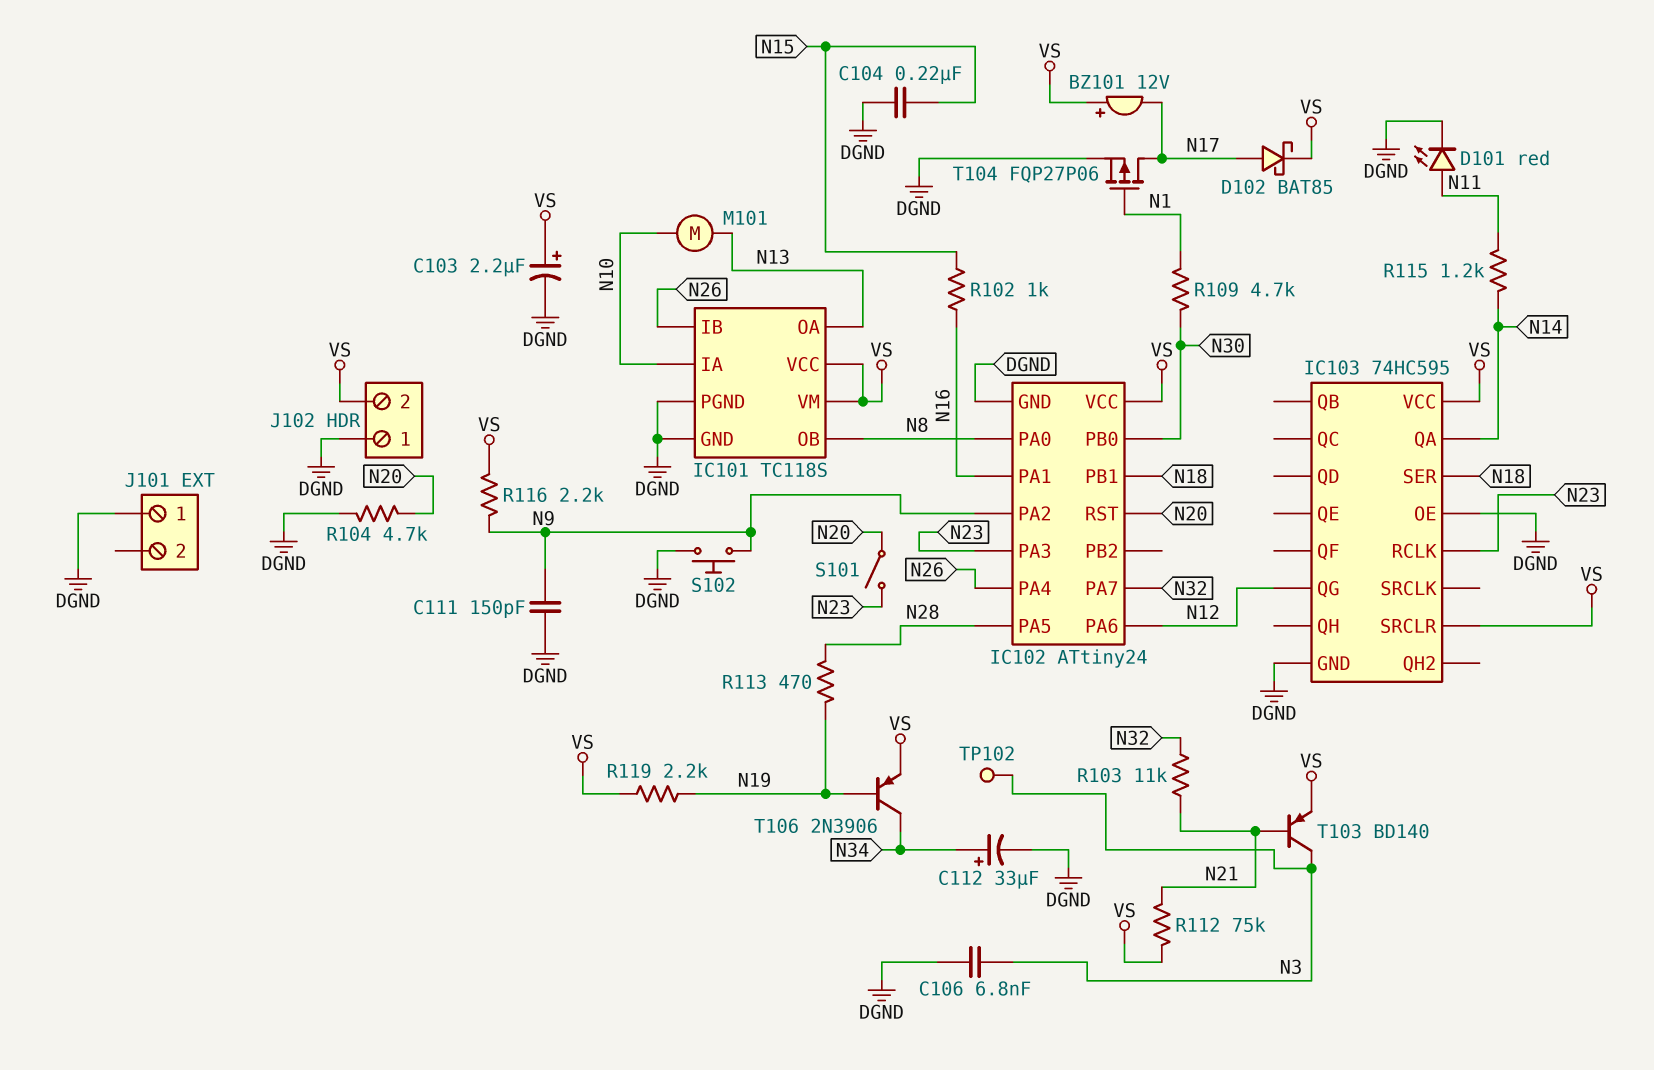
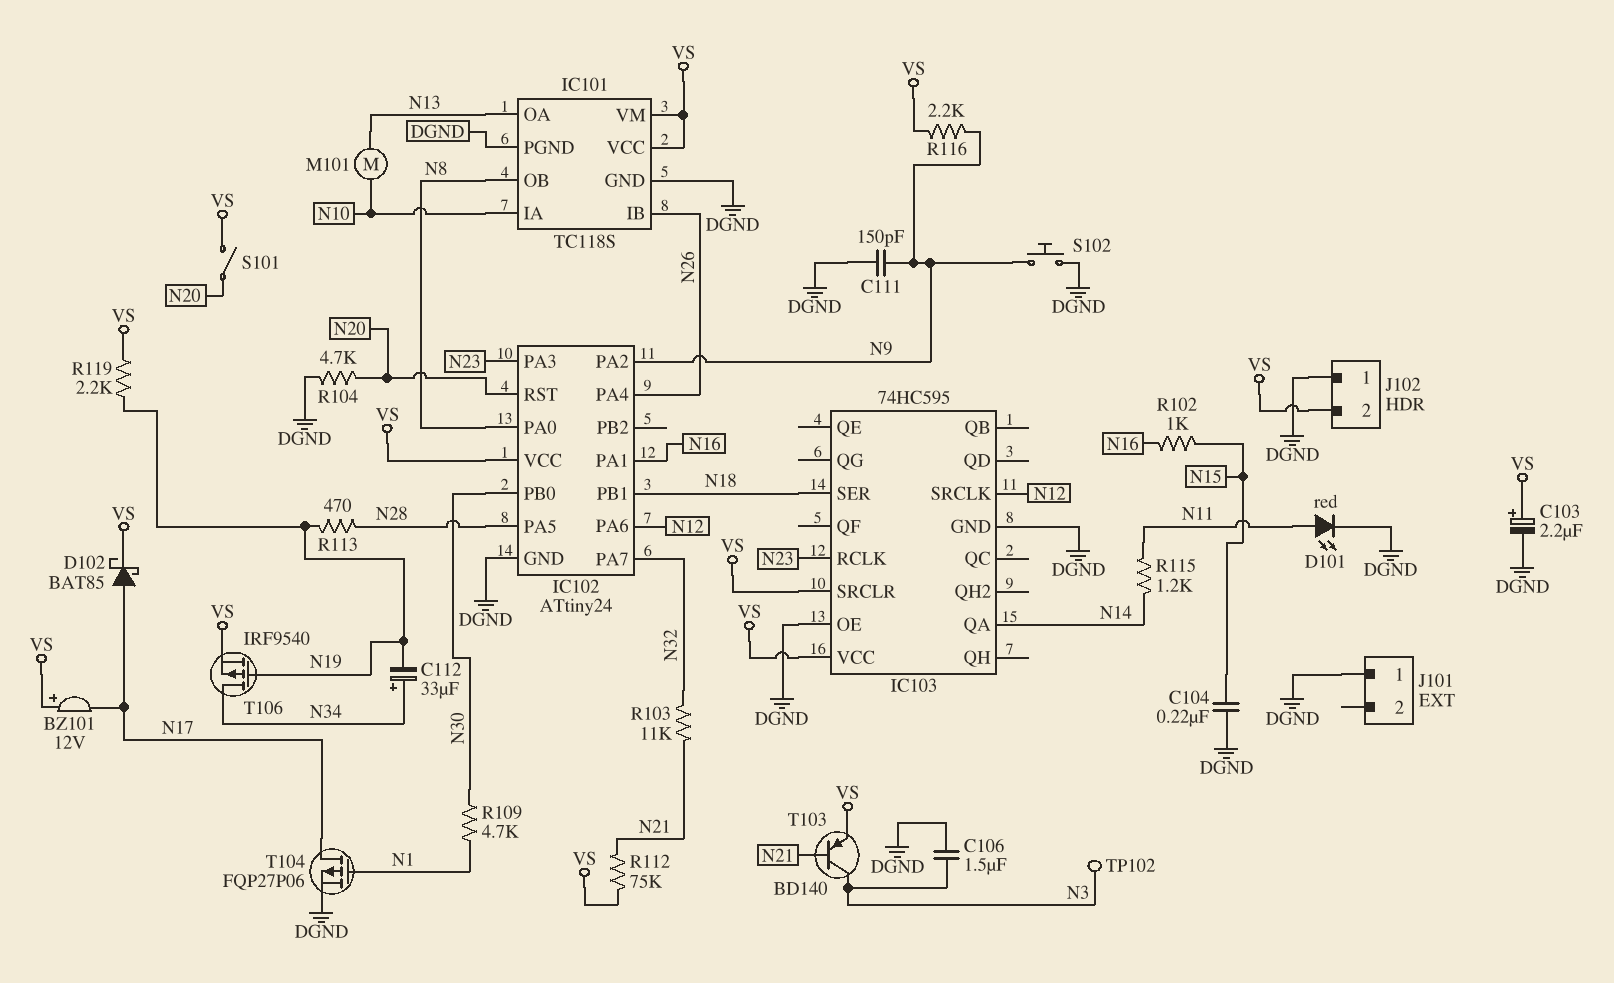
C106: 6.8nF (DGND, N3) -> 1.5uF (DGND, N3)
C112: 33uF (plus N34, minus DGND) -> 33uF (plus N34, minus N19)
IC103 pin QG: N12 -> none
IC103 pin SRCLK: none -> N12
S101: switch (N20, N23) -> switch (N20, VS)
T106: PNP 2N3906 (B N19, C N34, E VS) -> PMOS IRF9540 (G N19, D N34, S VS)

